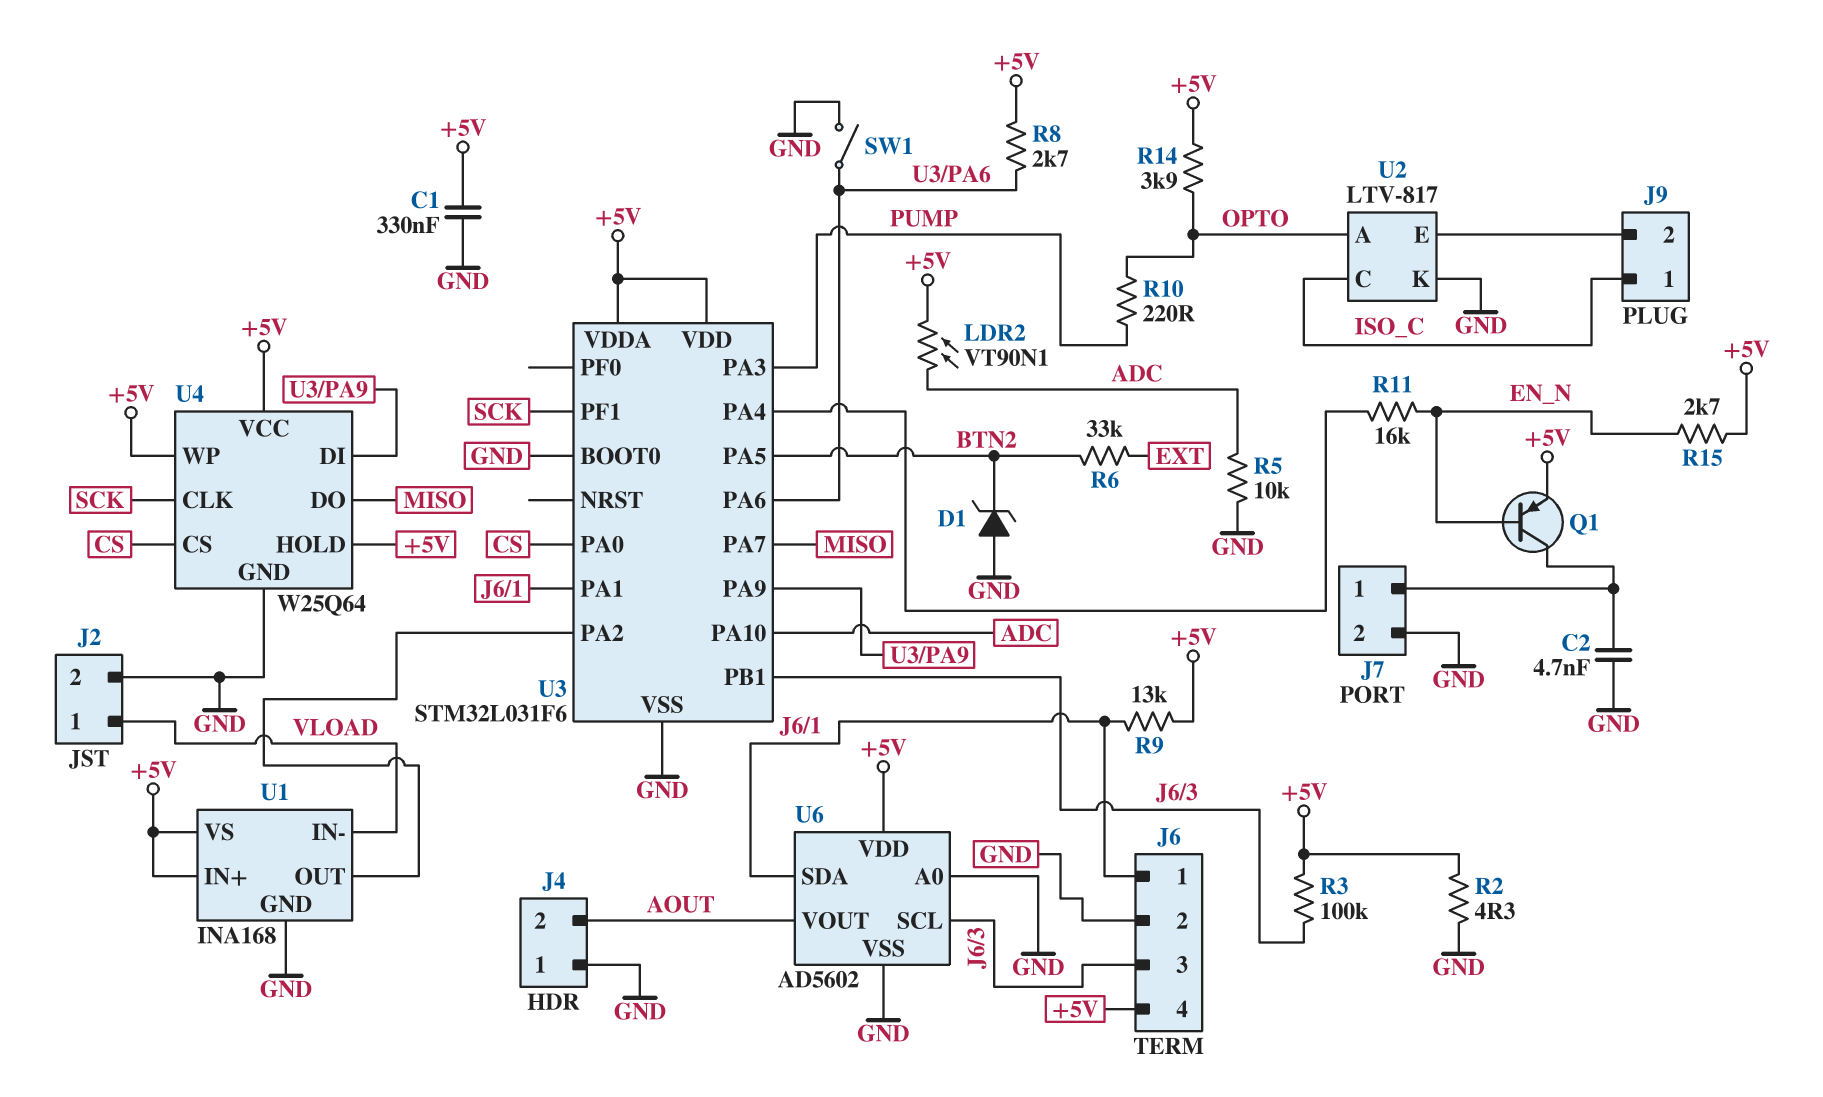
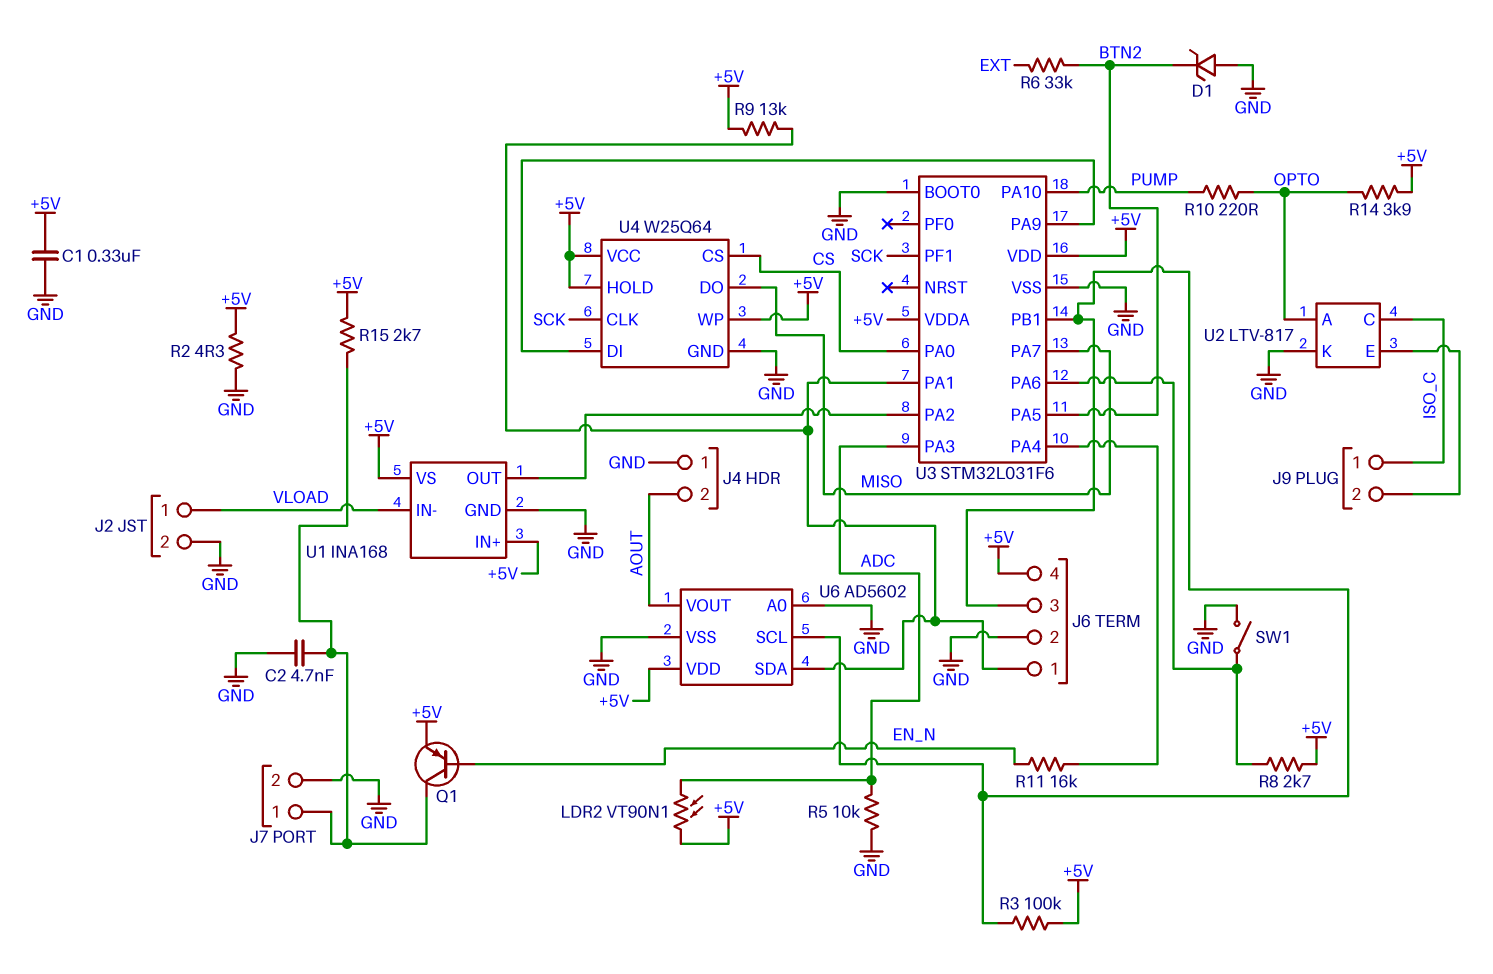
R15: 2.7k (+5V, EN_N) -> 2.7k (+5V, J7/1)
U3 pin PA3: PUMP -> ADC
U3 pin PA10: ADC -> PUMP

